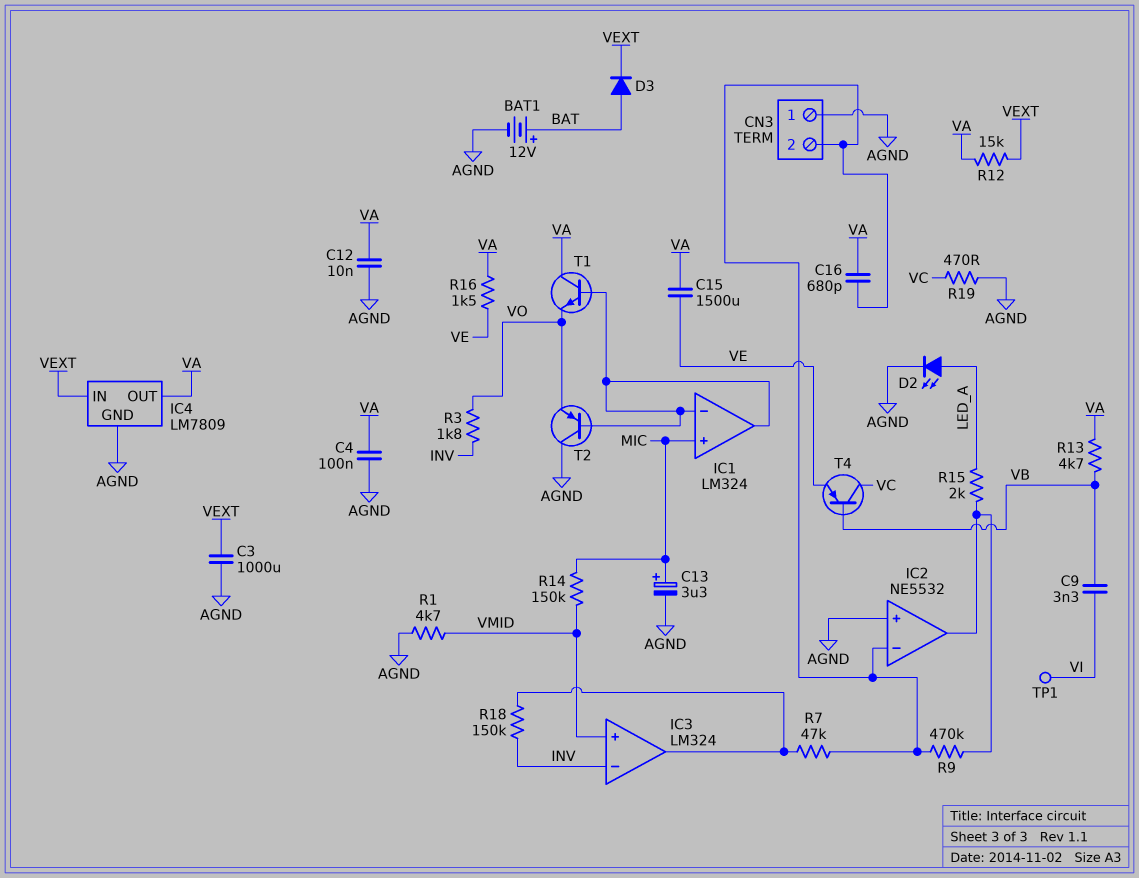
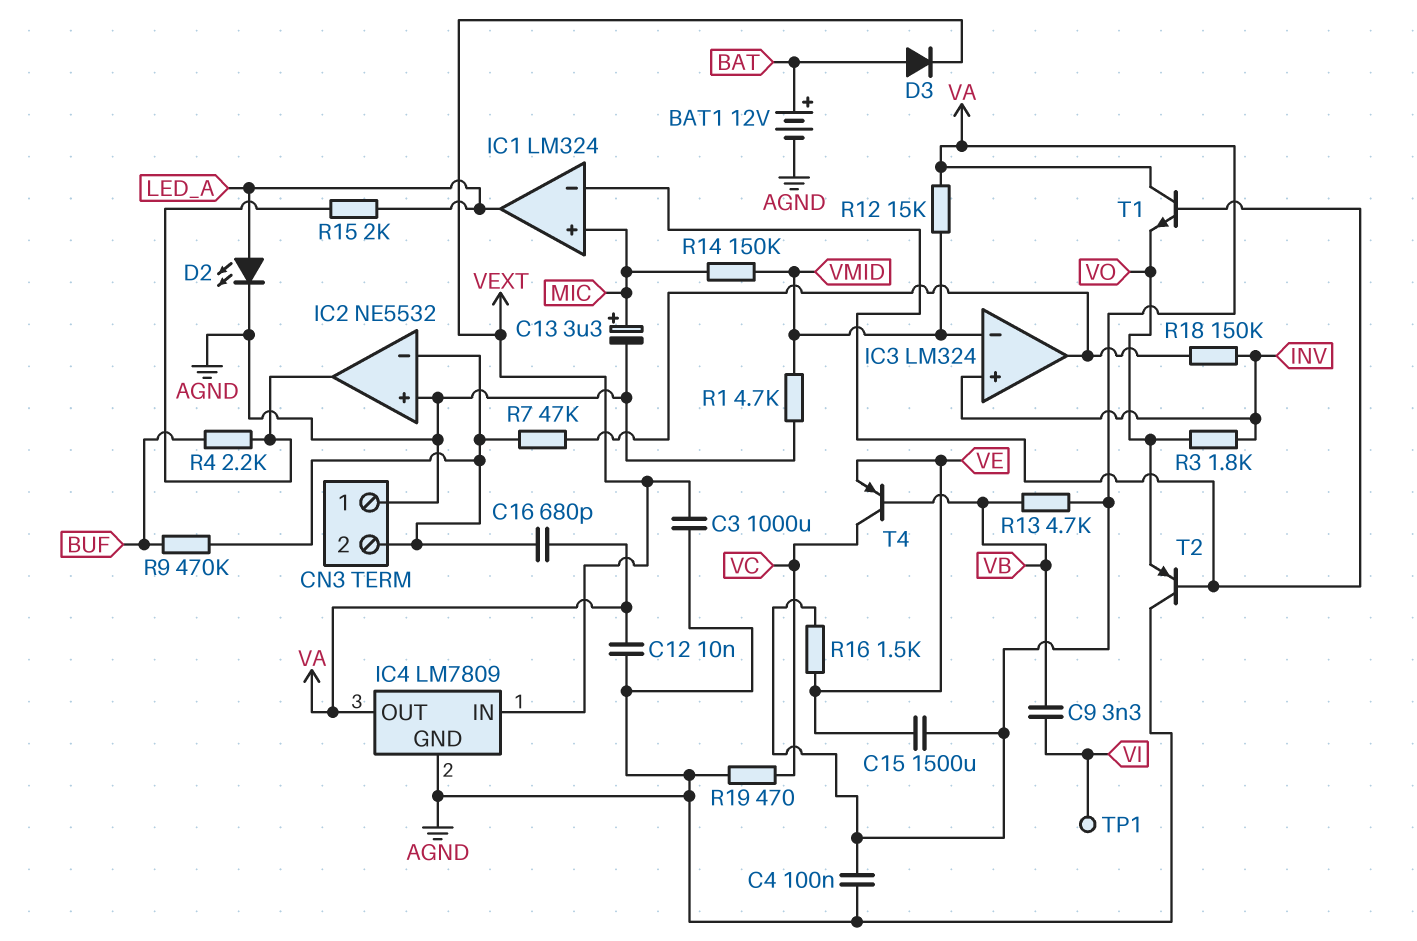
IC1 pin out: IC1/in- -> LED_A
IC3 pin in+: VMID -> INV
IC3 pin in-: INV -> VMID
R4: none -> 2.2k (BUF, IC2/out)
R9: 470k (CN3/2, IC2/out) -> 470k (BUF, CN3/2)
R12: 15k (VA, VEXT) -> 15k (VA, VMID)

